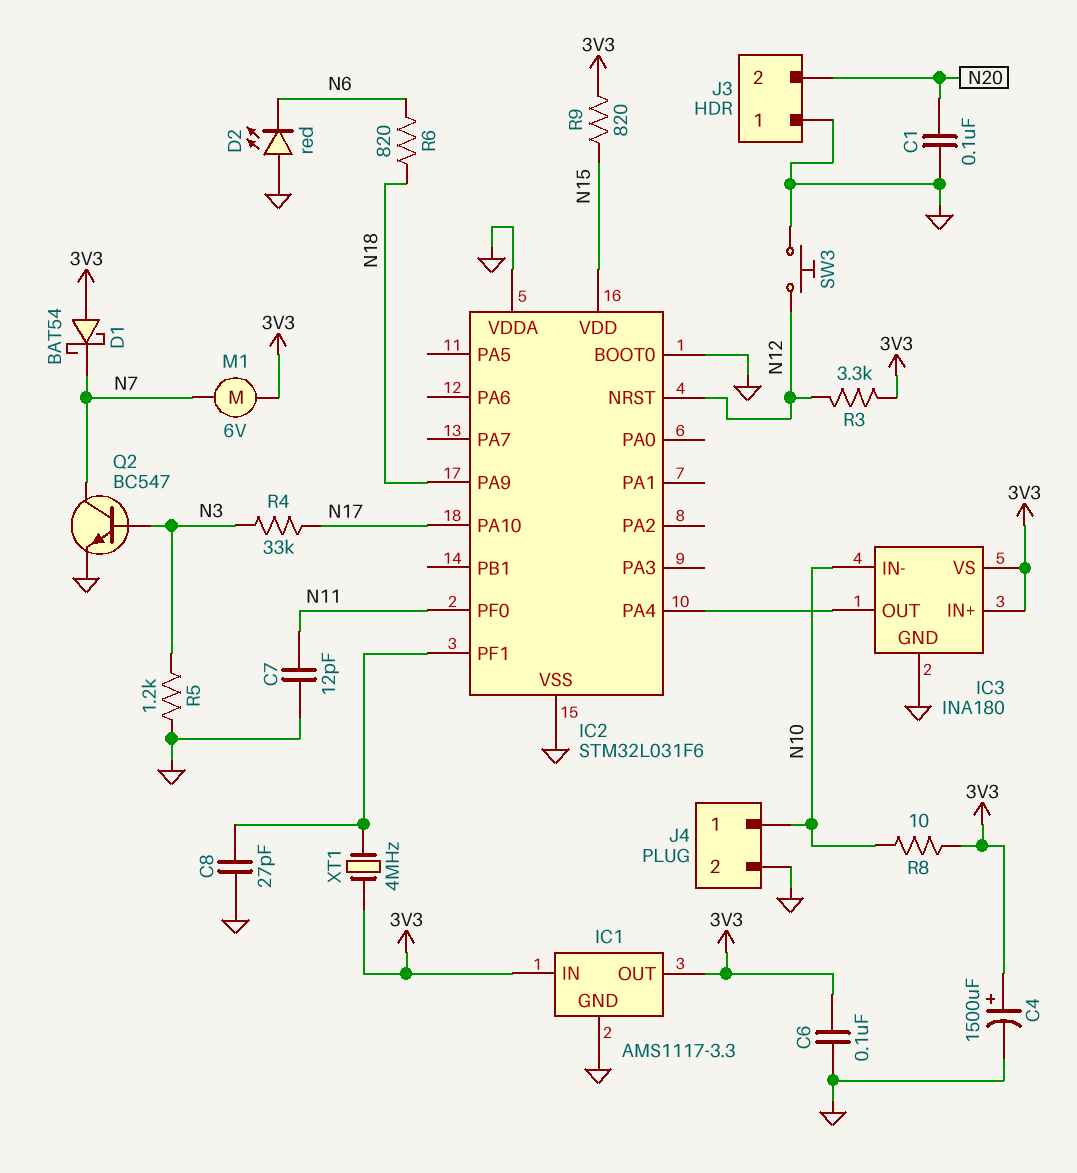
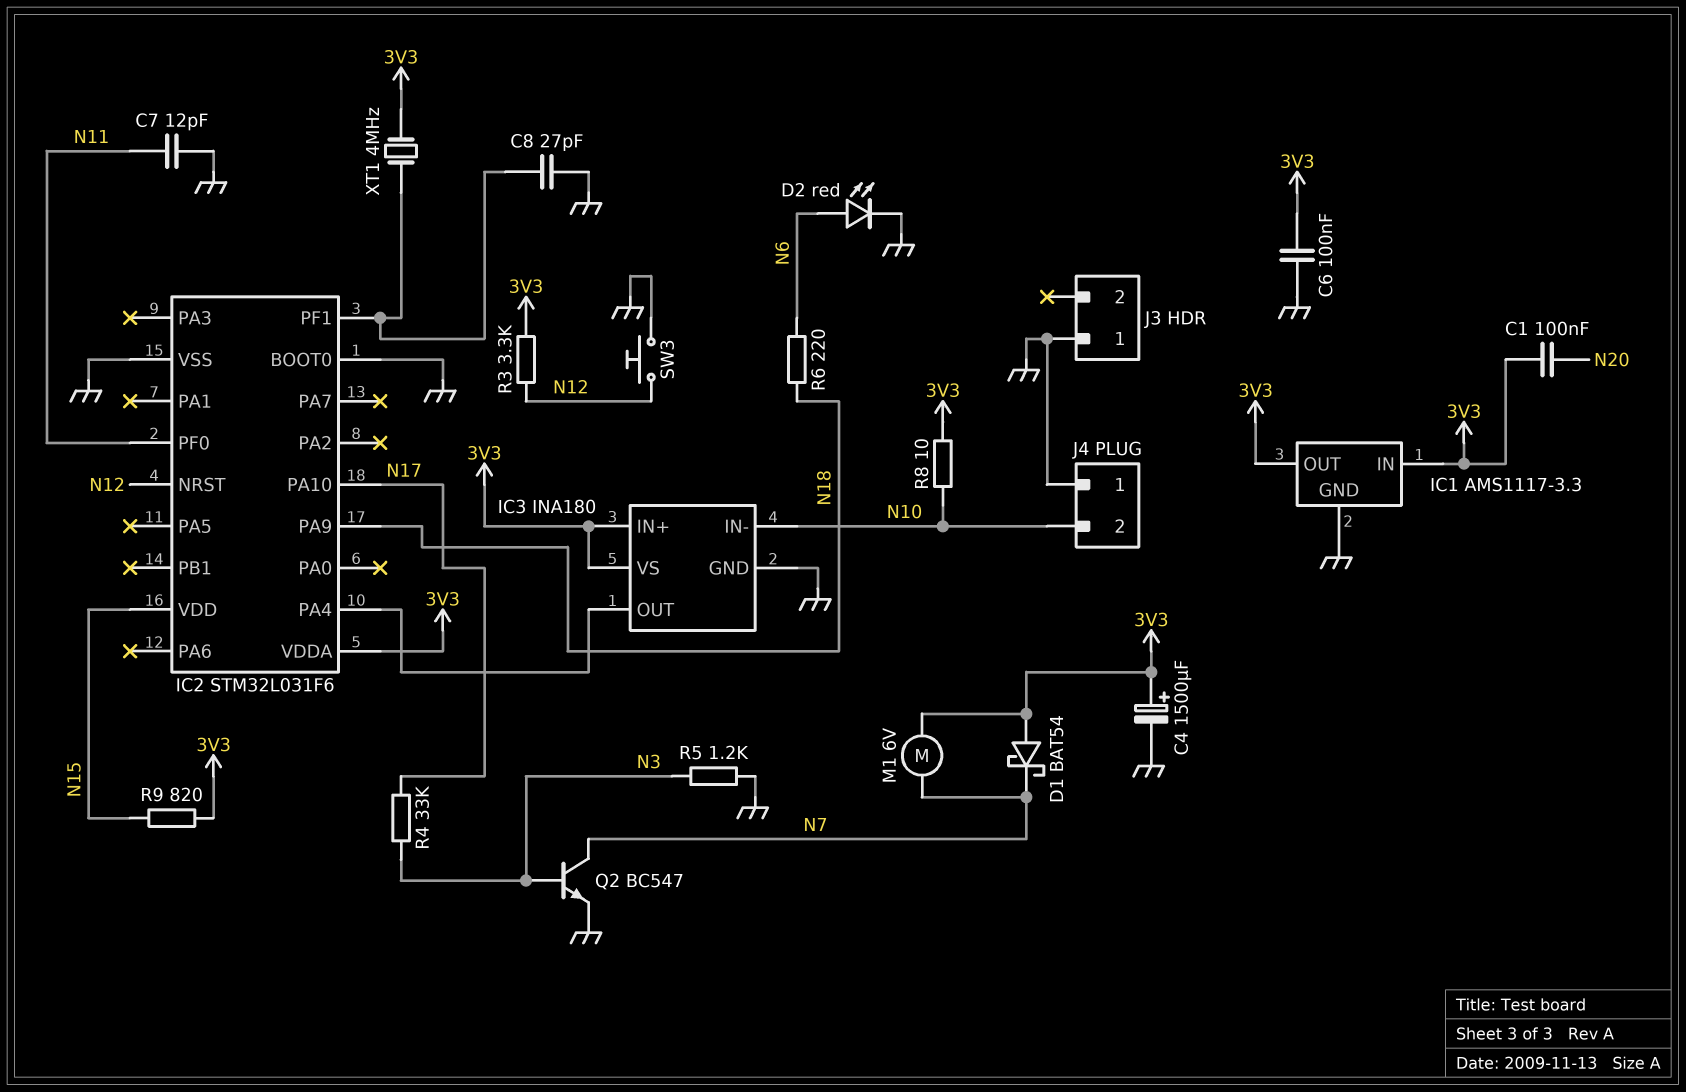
C1: 100nF (GND, N20) -> 100nF (3V3, N20)
D2: LED red (A GND, K N6) -> LED red (A N6, K GND)
IC2 pin VDDA: GND -> 3V3
J3 pin 2: N20 -> none
J4 pin 1: N10 -> GND
J4 pin 2: GND -> N10
R6: 820 (N6, N18) -> 220 (N6, N18)

